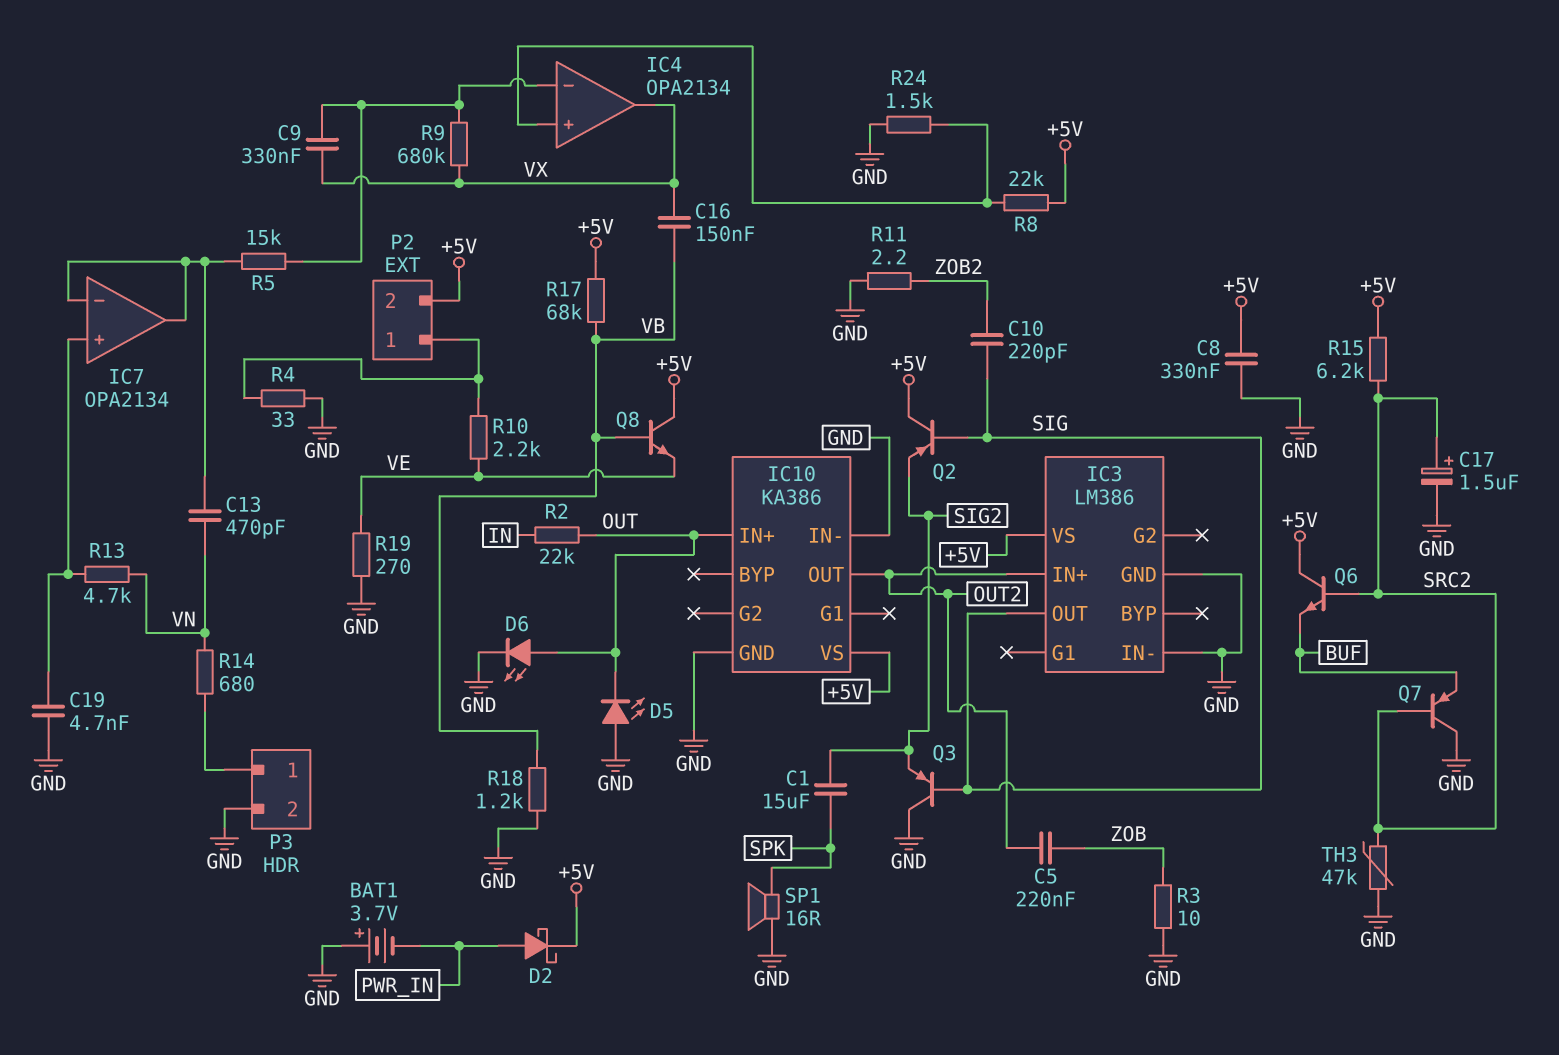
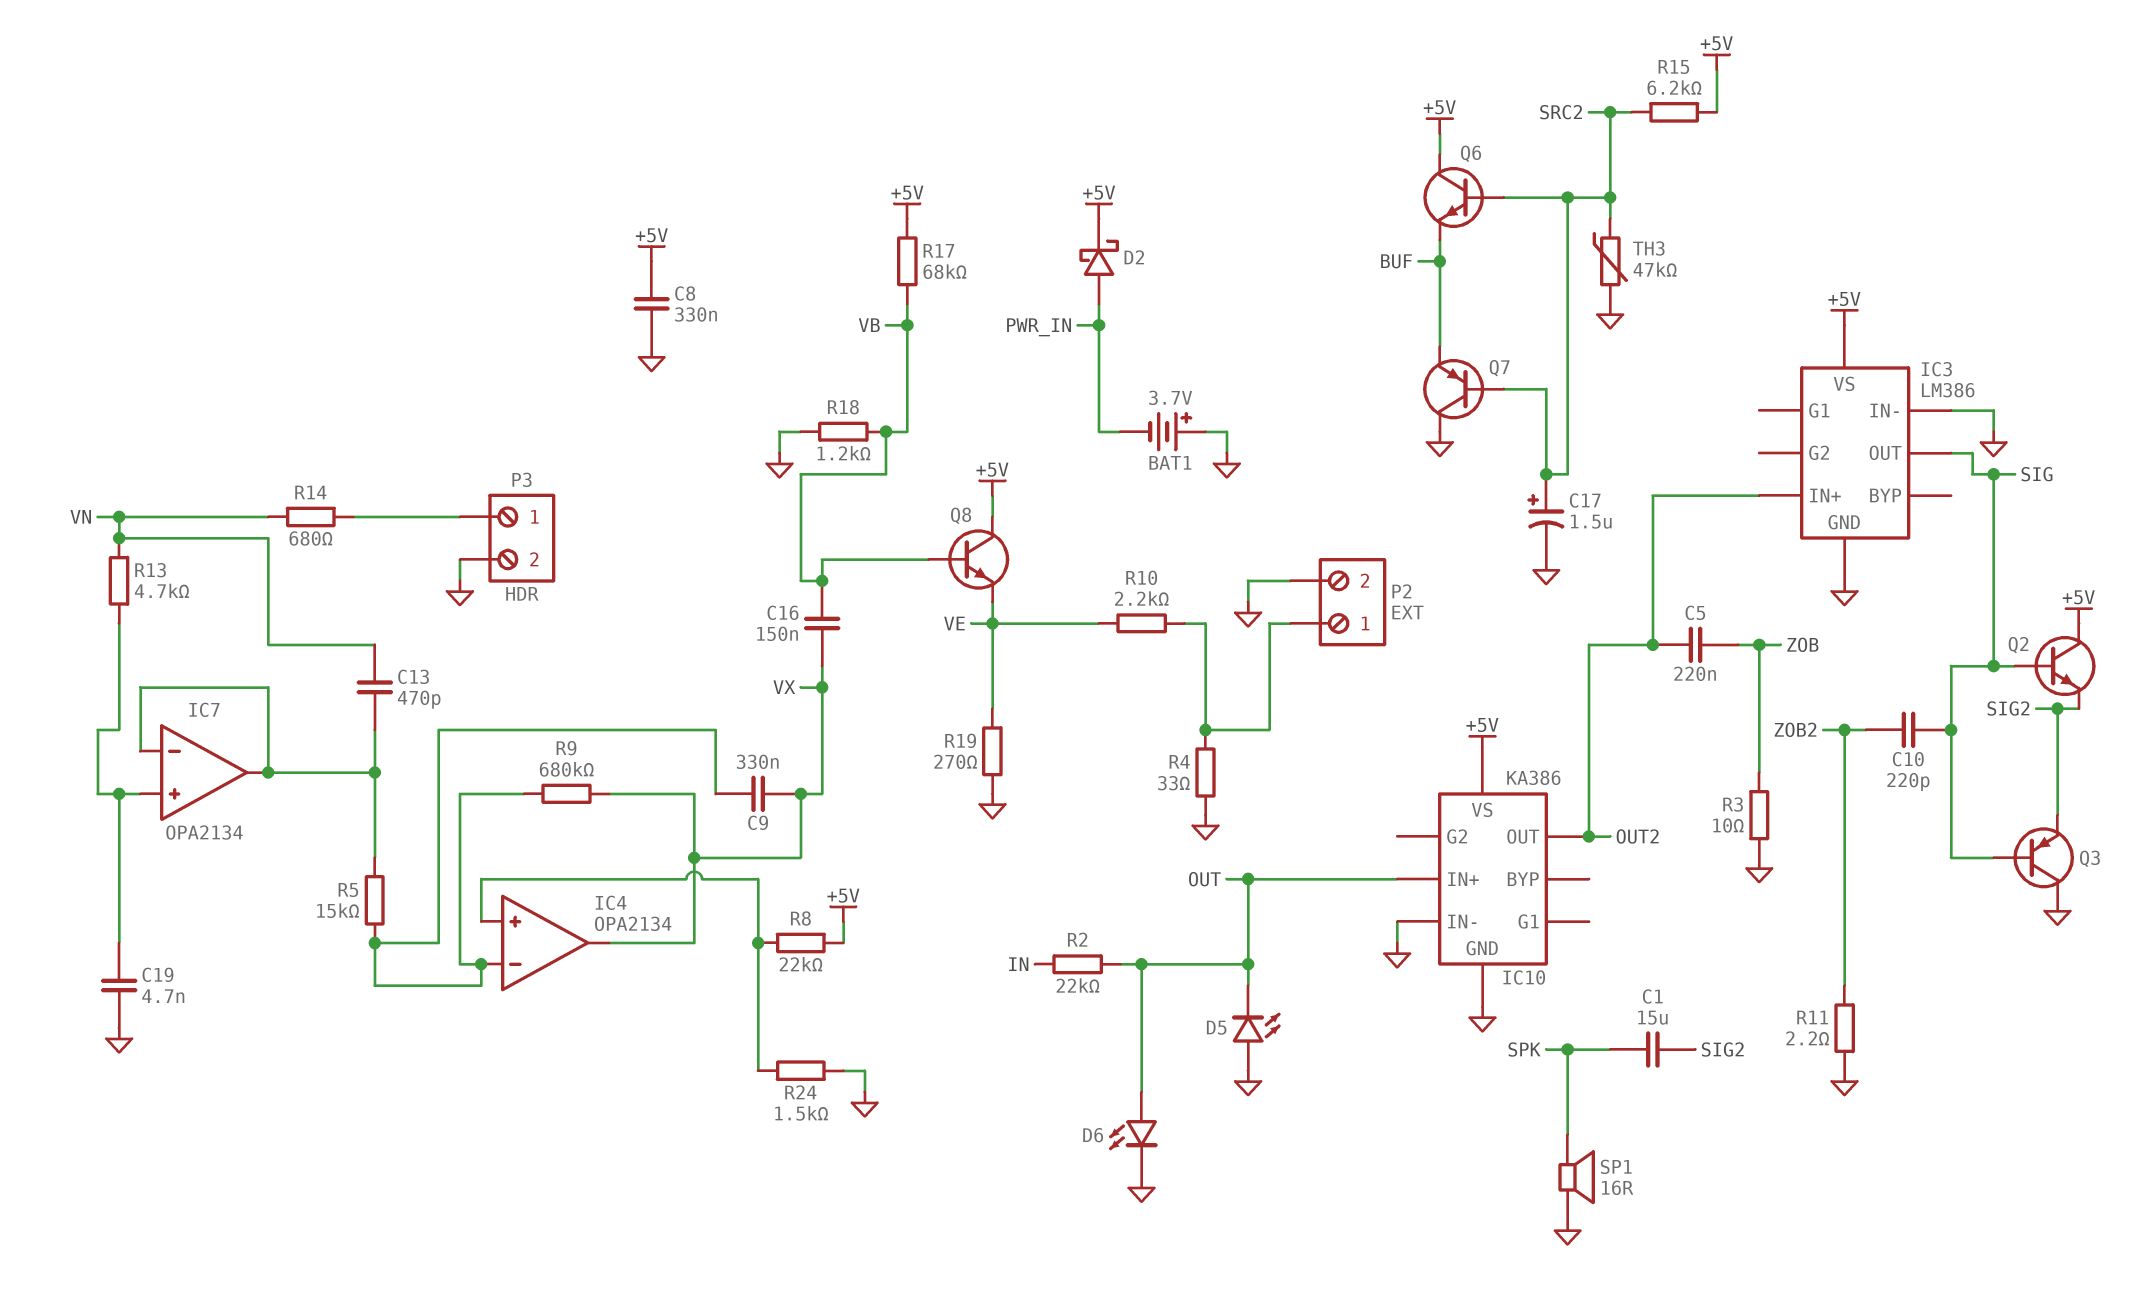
P2 pin 2: +5V -> GND
Q2: PNP (B SIG, C +5V, E SIG2) -> NPN (B SIG, C +5V, E SIG2)

